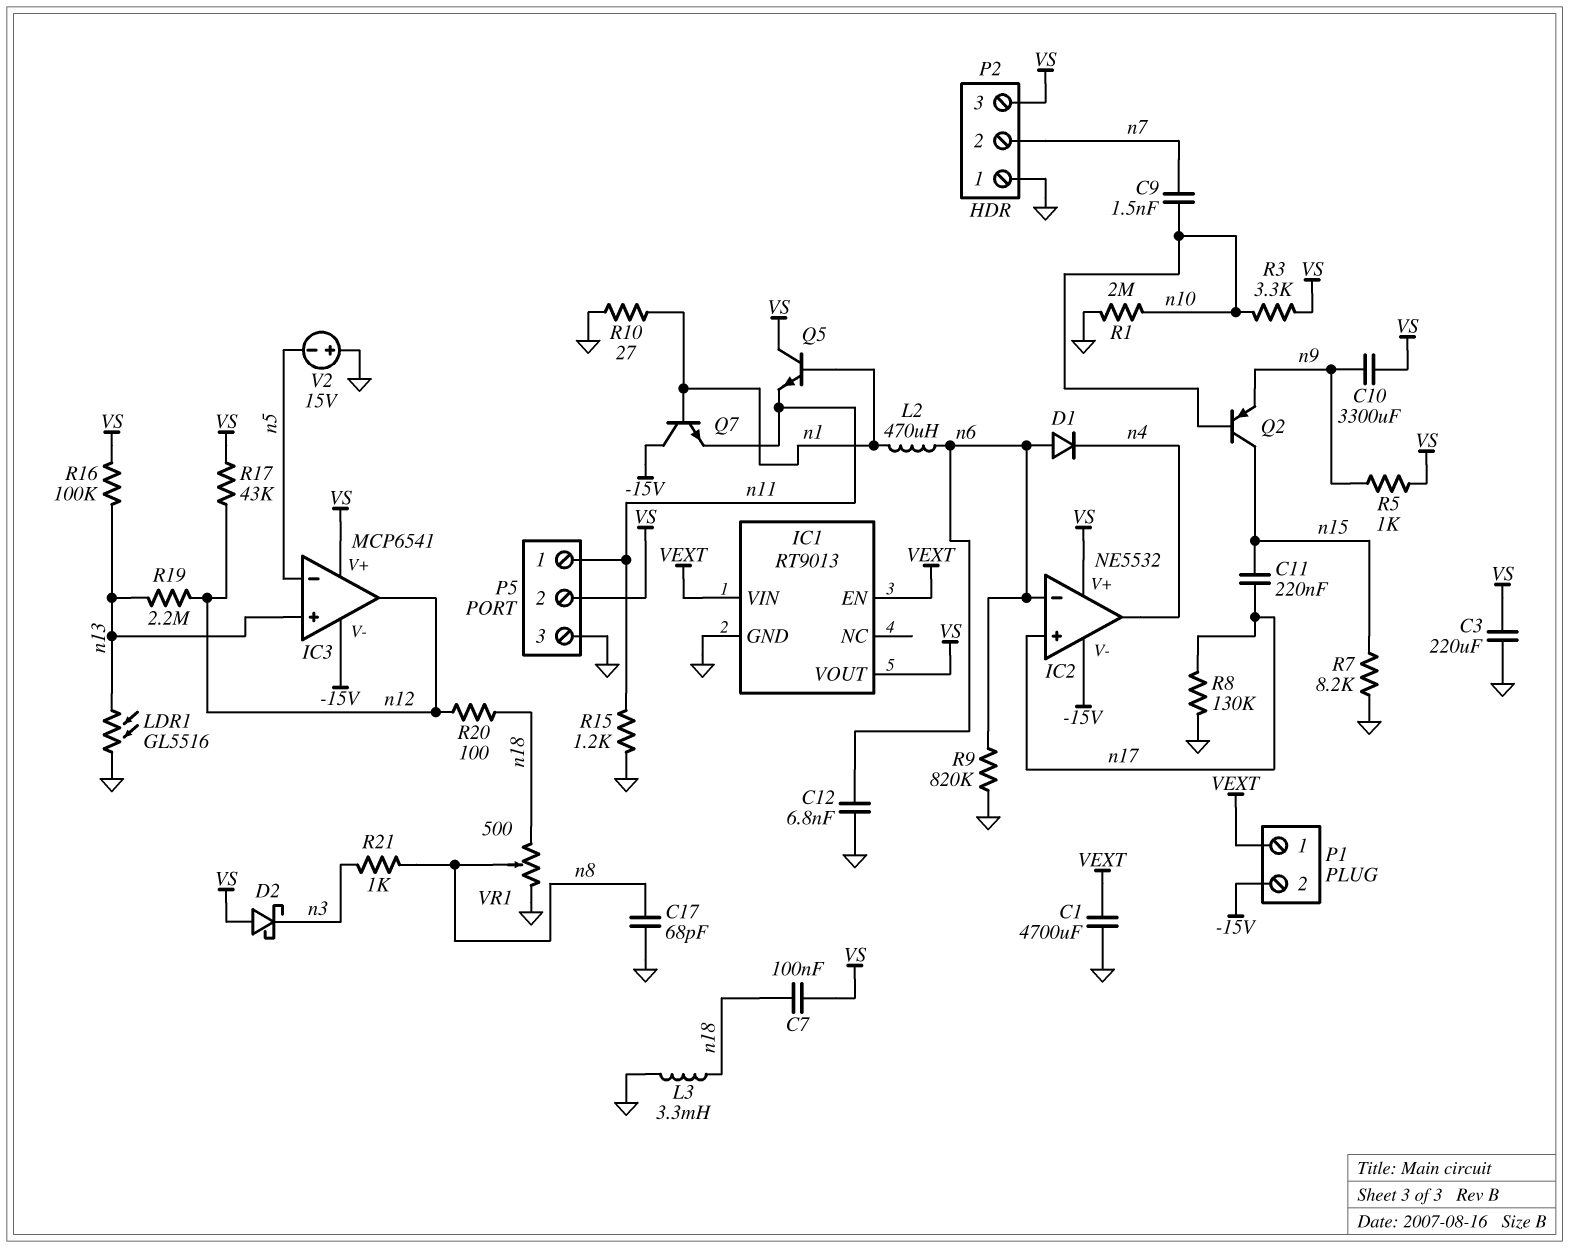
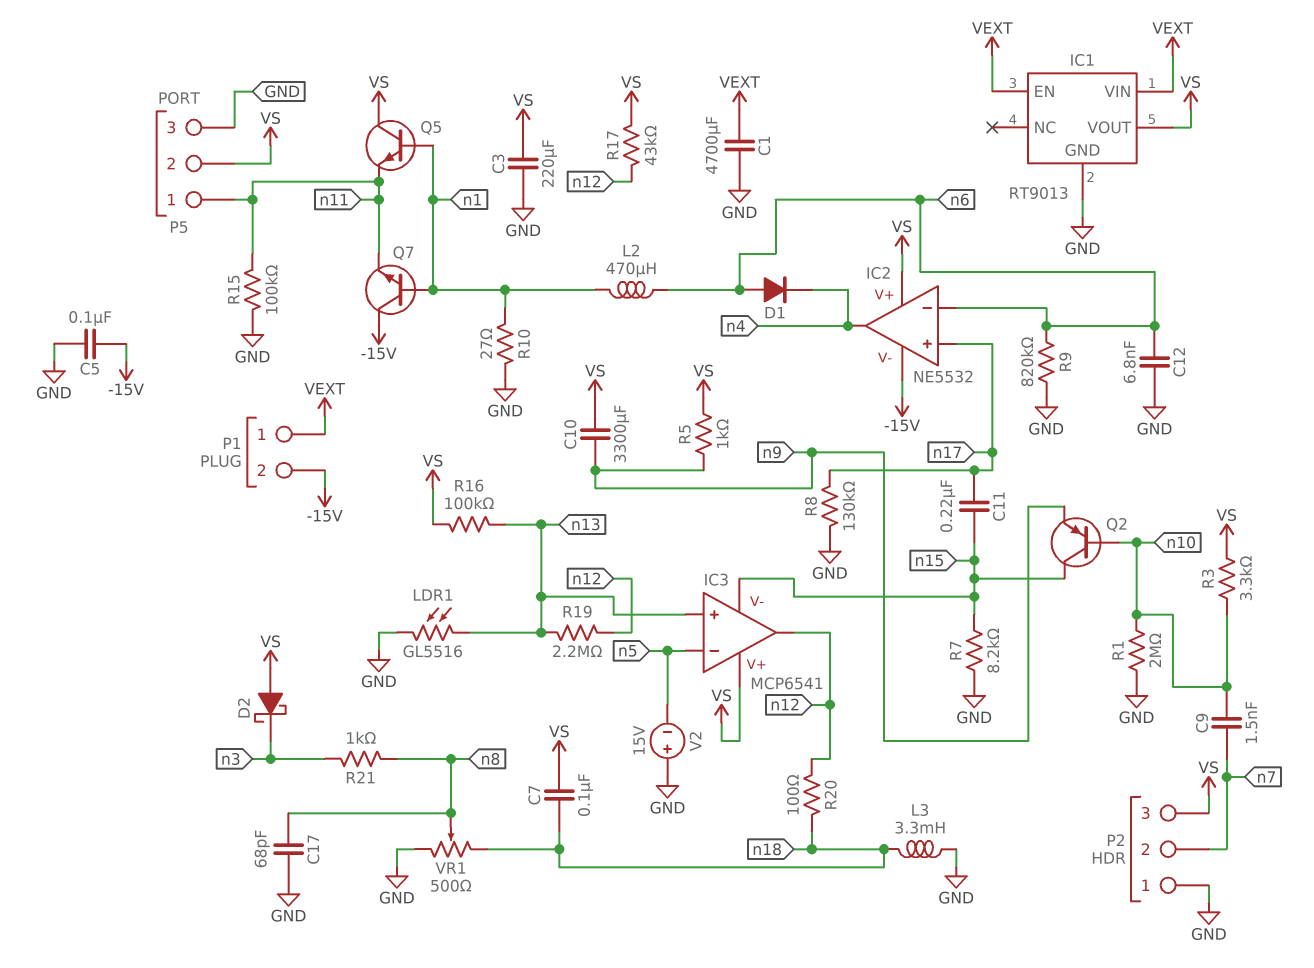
C5: none -> 100nF (-15V, GND)
IC3 pin V-: -15V -> n15
R15: 1.2k (GND, n11) -> 100k (GND, n11)

